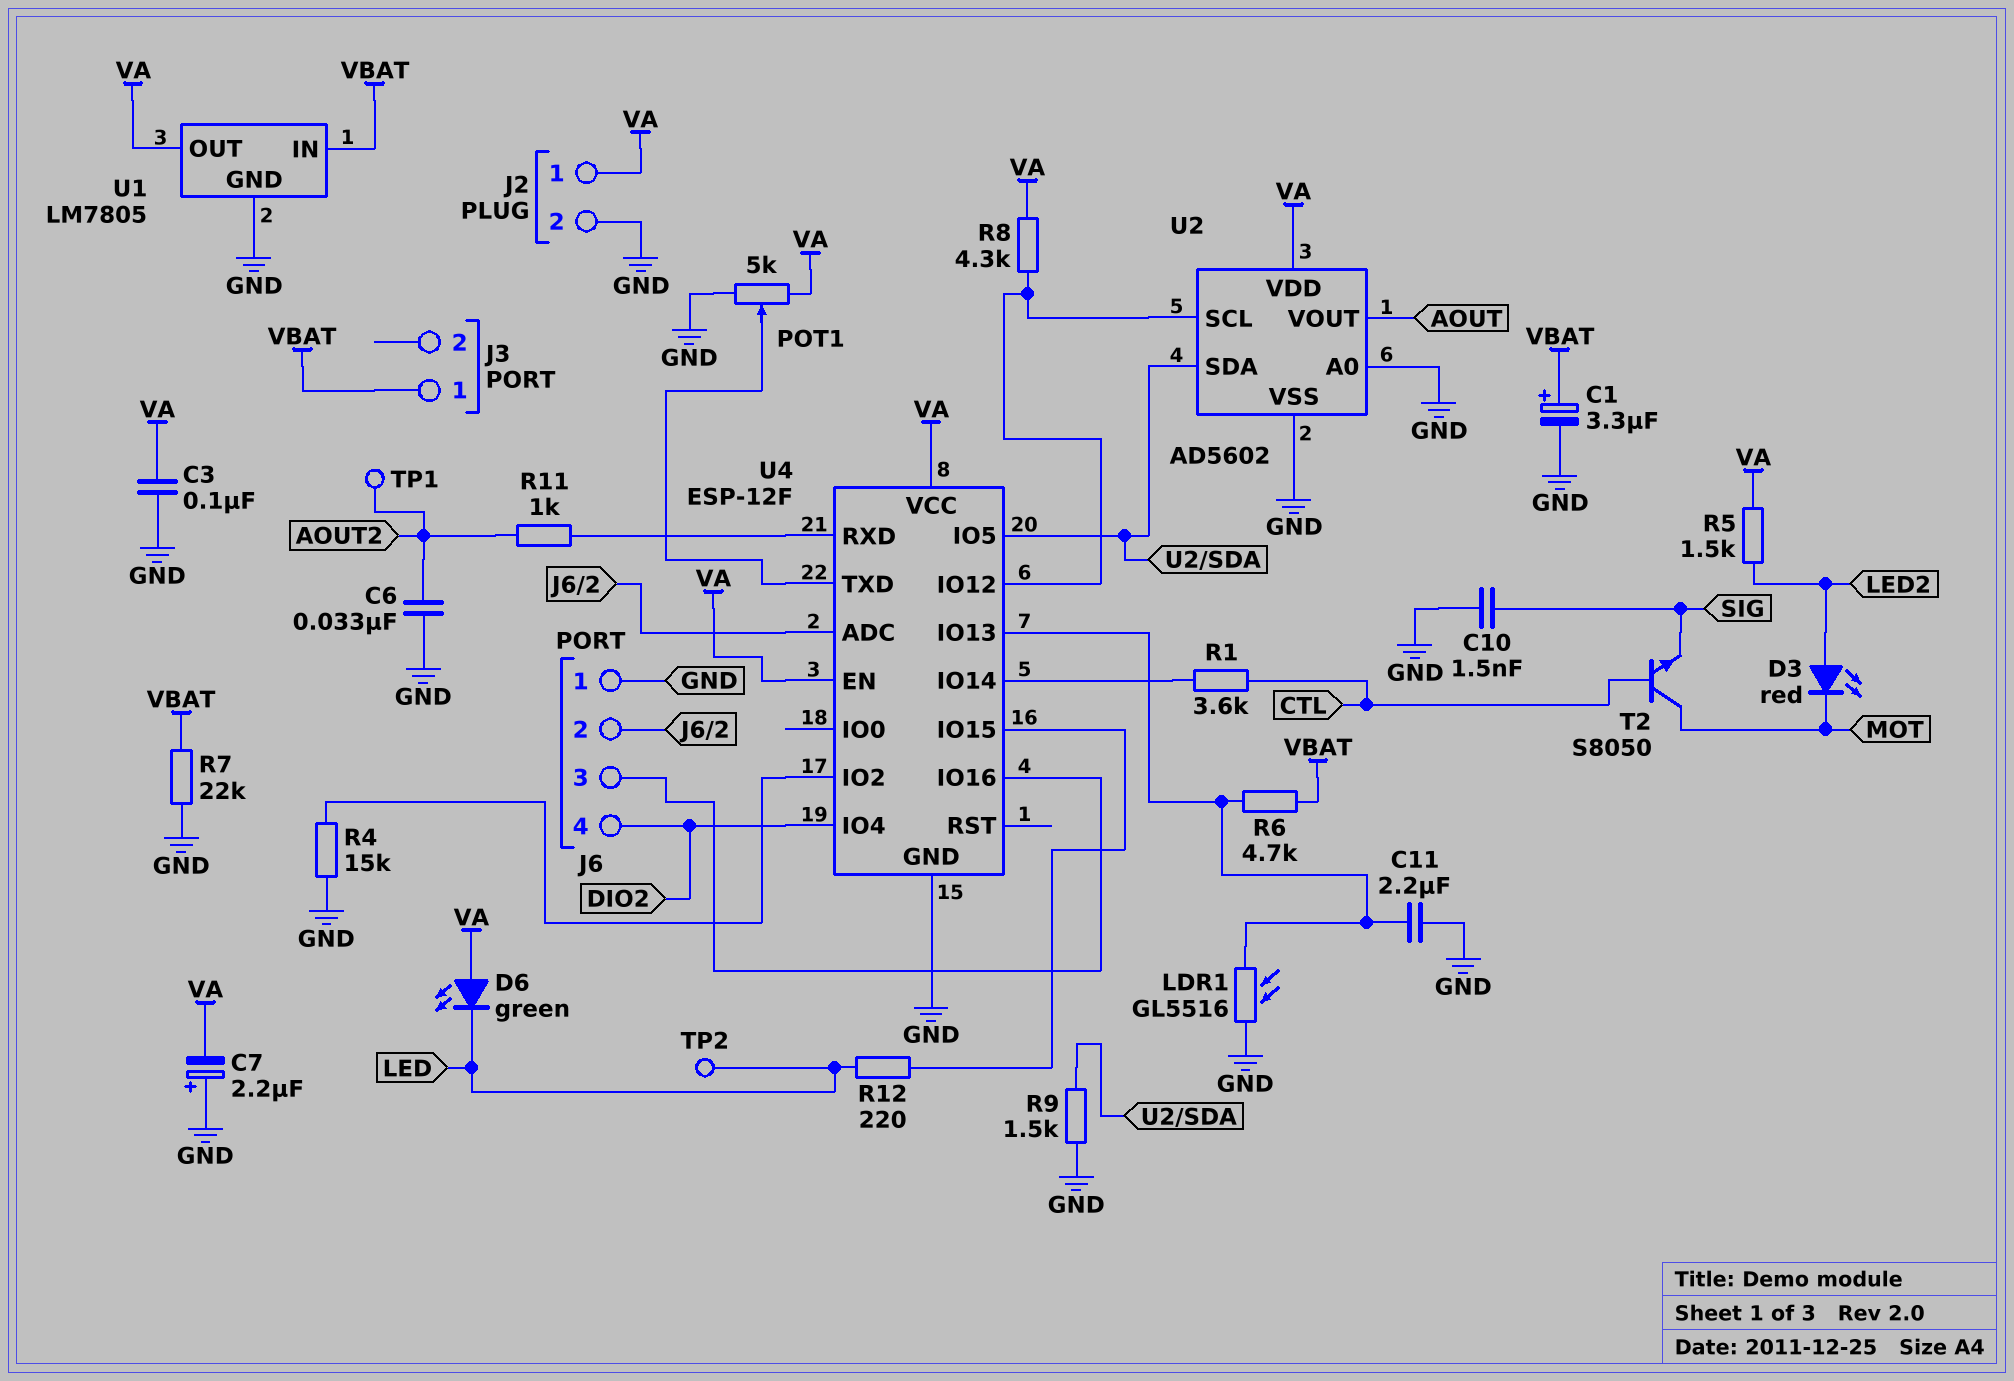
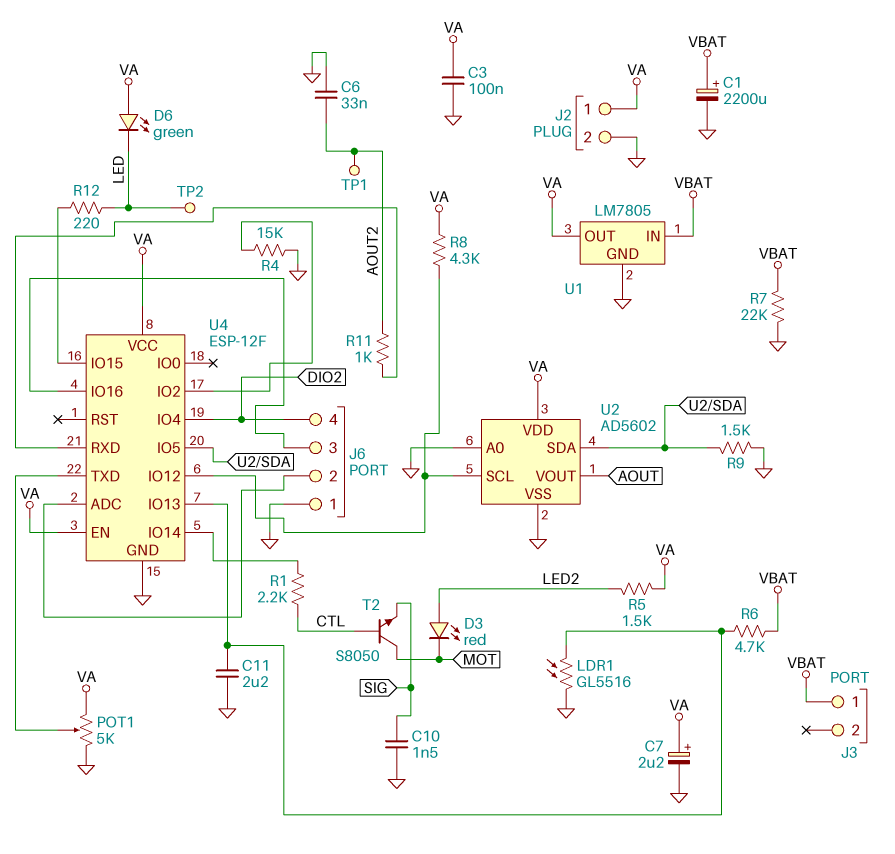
C1: 3.3uF (plus VBAT, minus GND) -> 2200uF (plus VBAT, minus GND)
C7: 2.2uF (plus GND, minus VA) -> 2.2uF (plus VA, minus GND)
R1: 3.6k (CTL, U4/IO14) -> 2.2k (CTL, U4/IO14)

